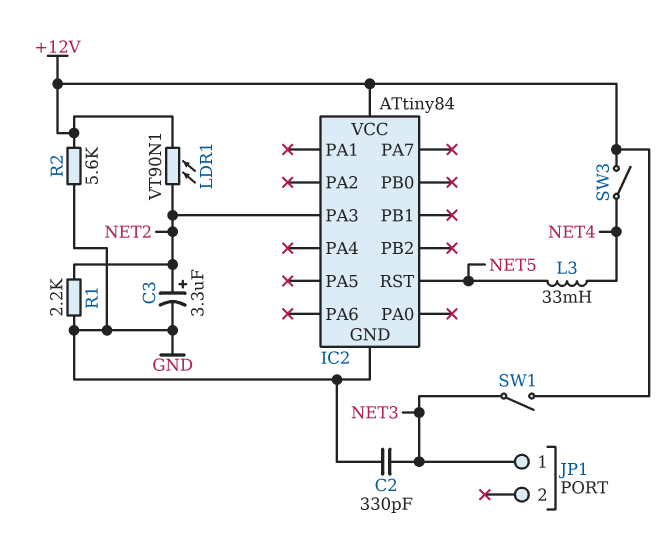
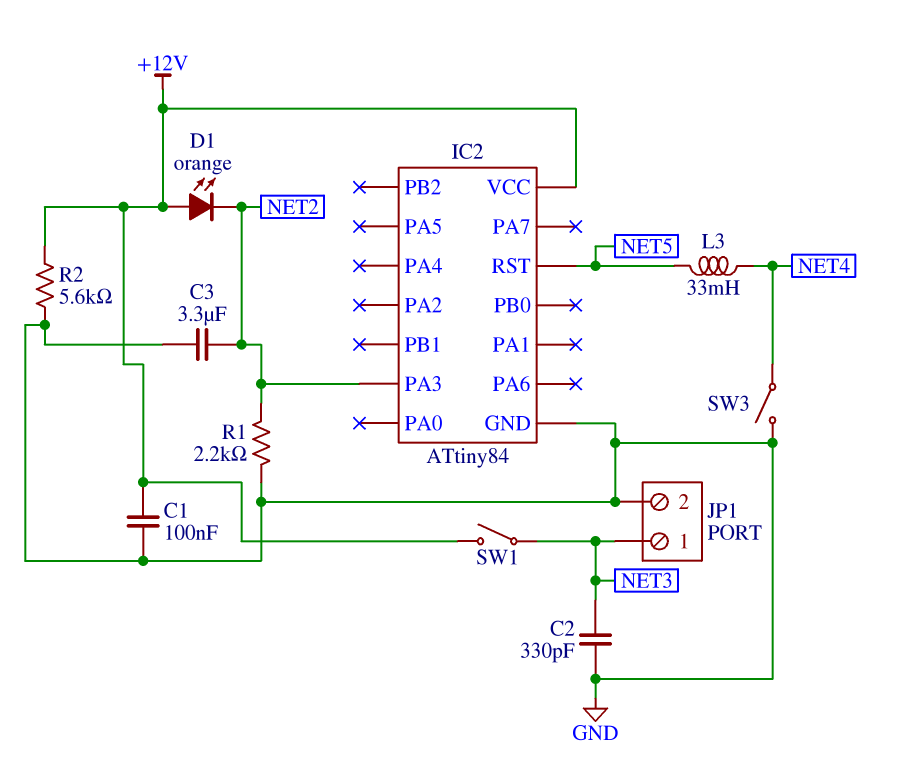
C1: none -> 100nF (+12V, GND)
C3: 3.3uF (plus NET2, minus GND) -> 3.3uF (GND, NET2)
D1: none -> LED orange (A +12V, K NET2)
JP1 pin 2: none -> GND
LDR1: VT90N1 (+12V, NET2) -> none
SW3: switch (+12V, NET4) -> switch (GND, NET4)

